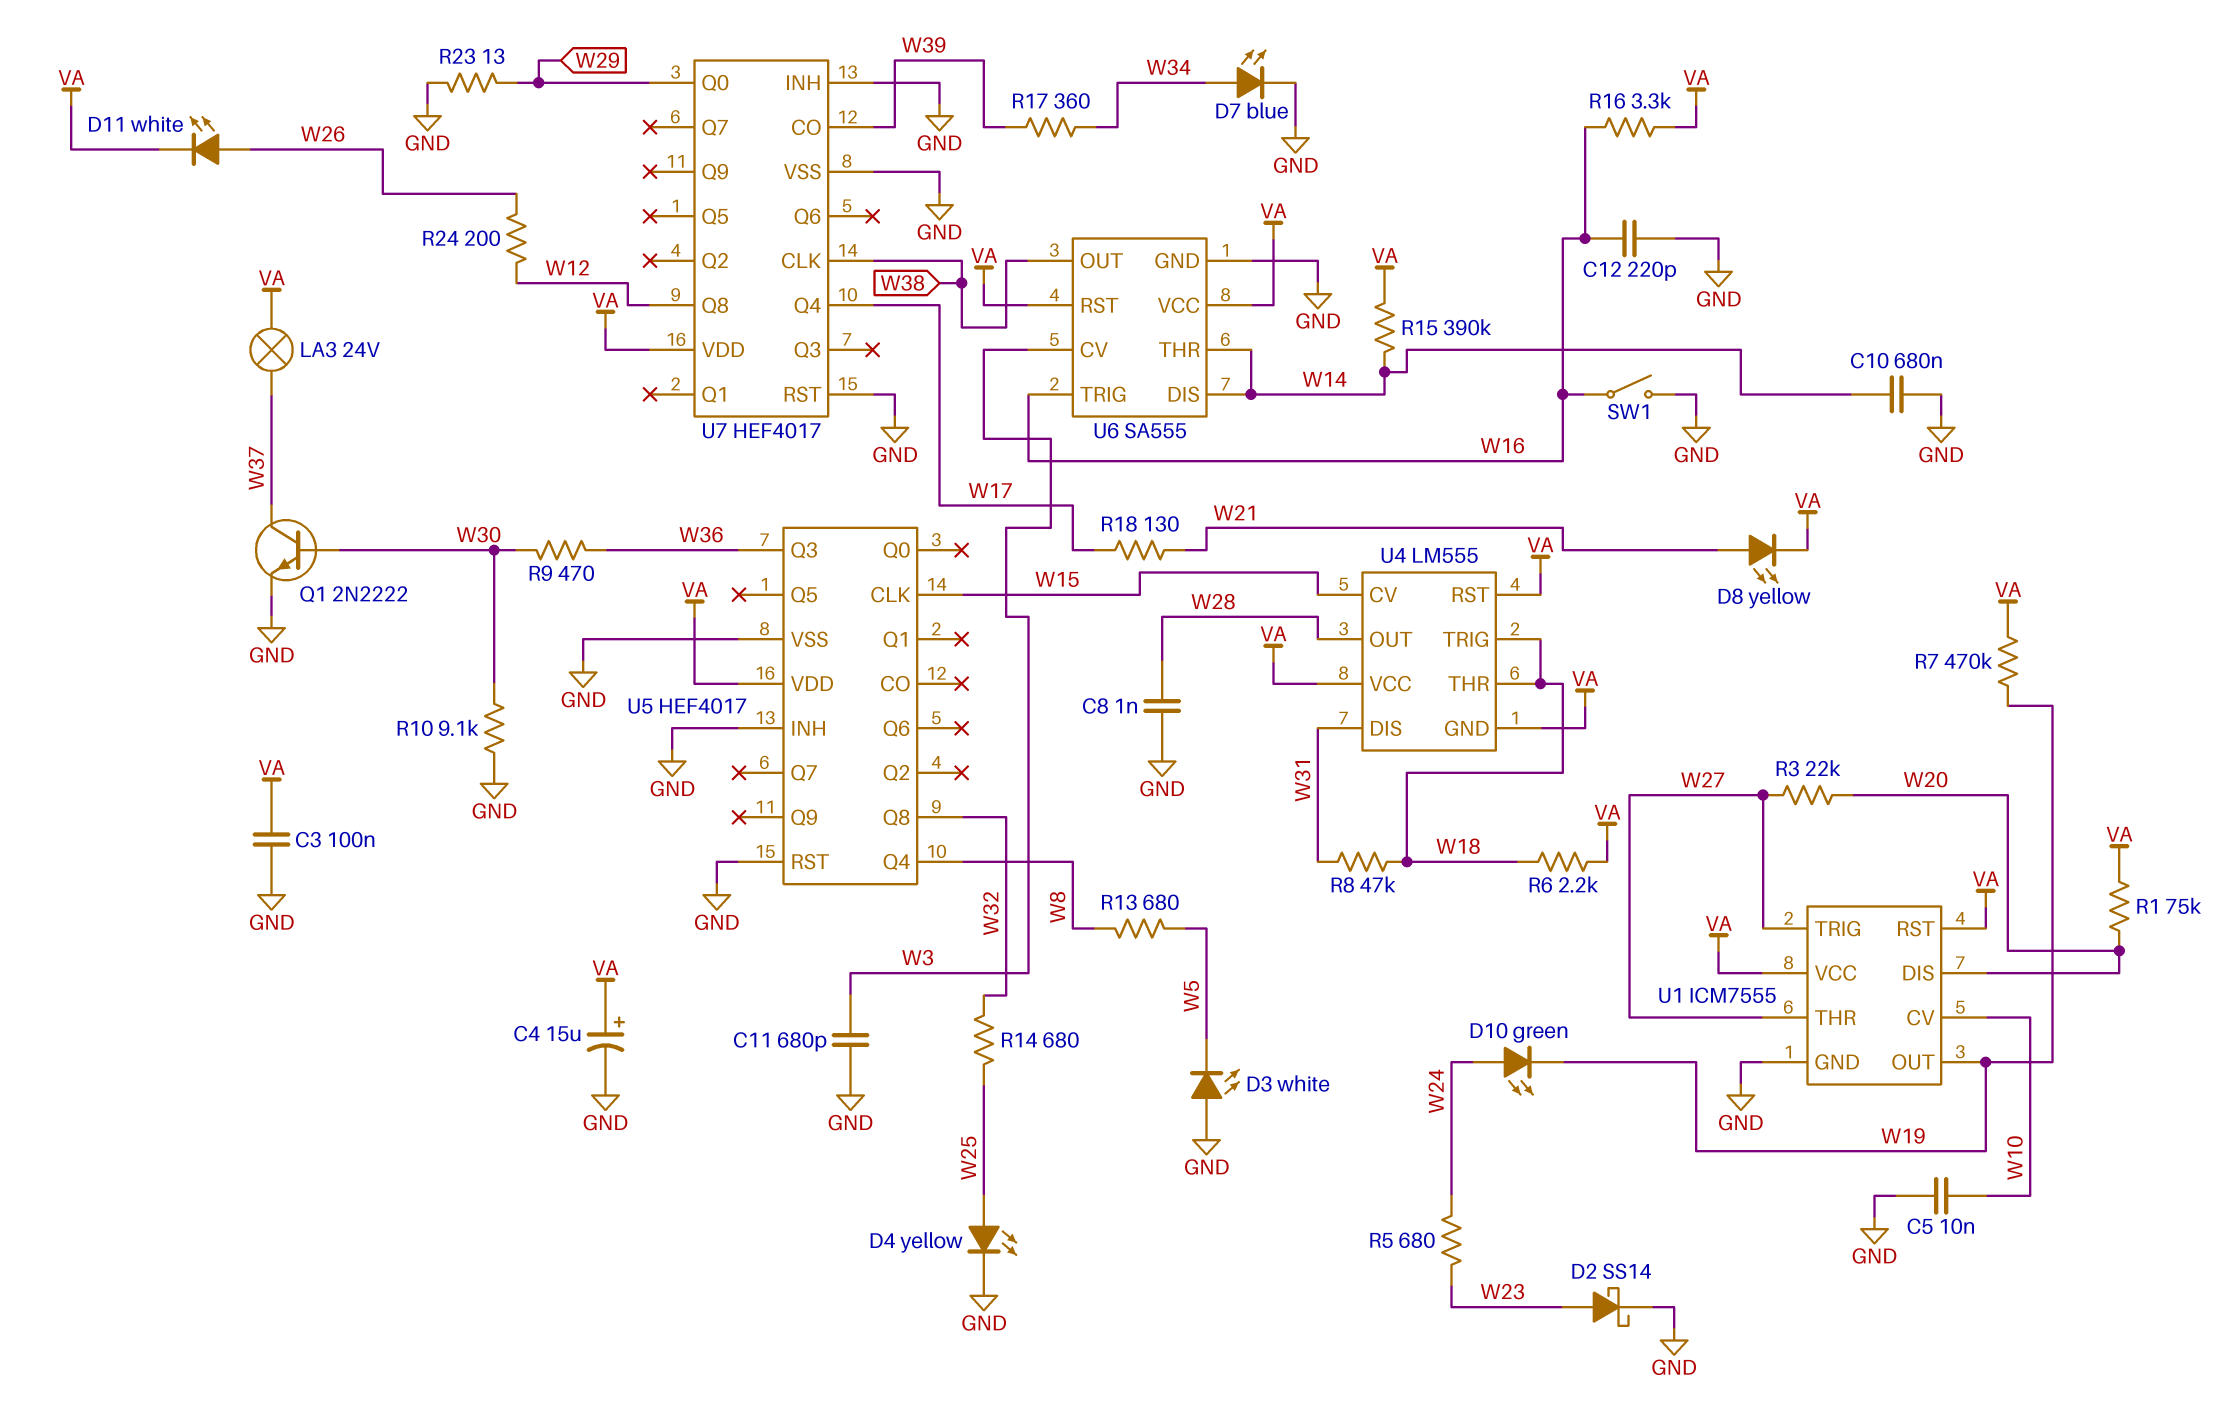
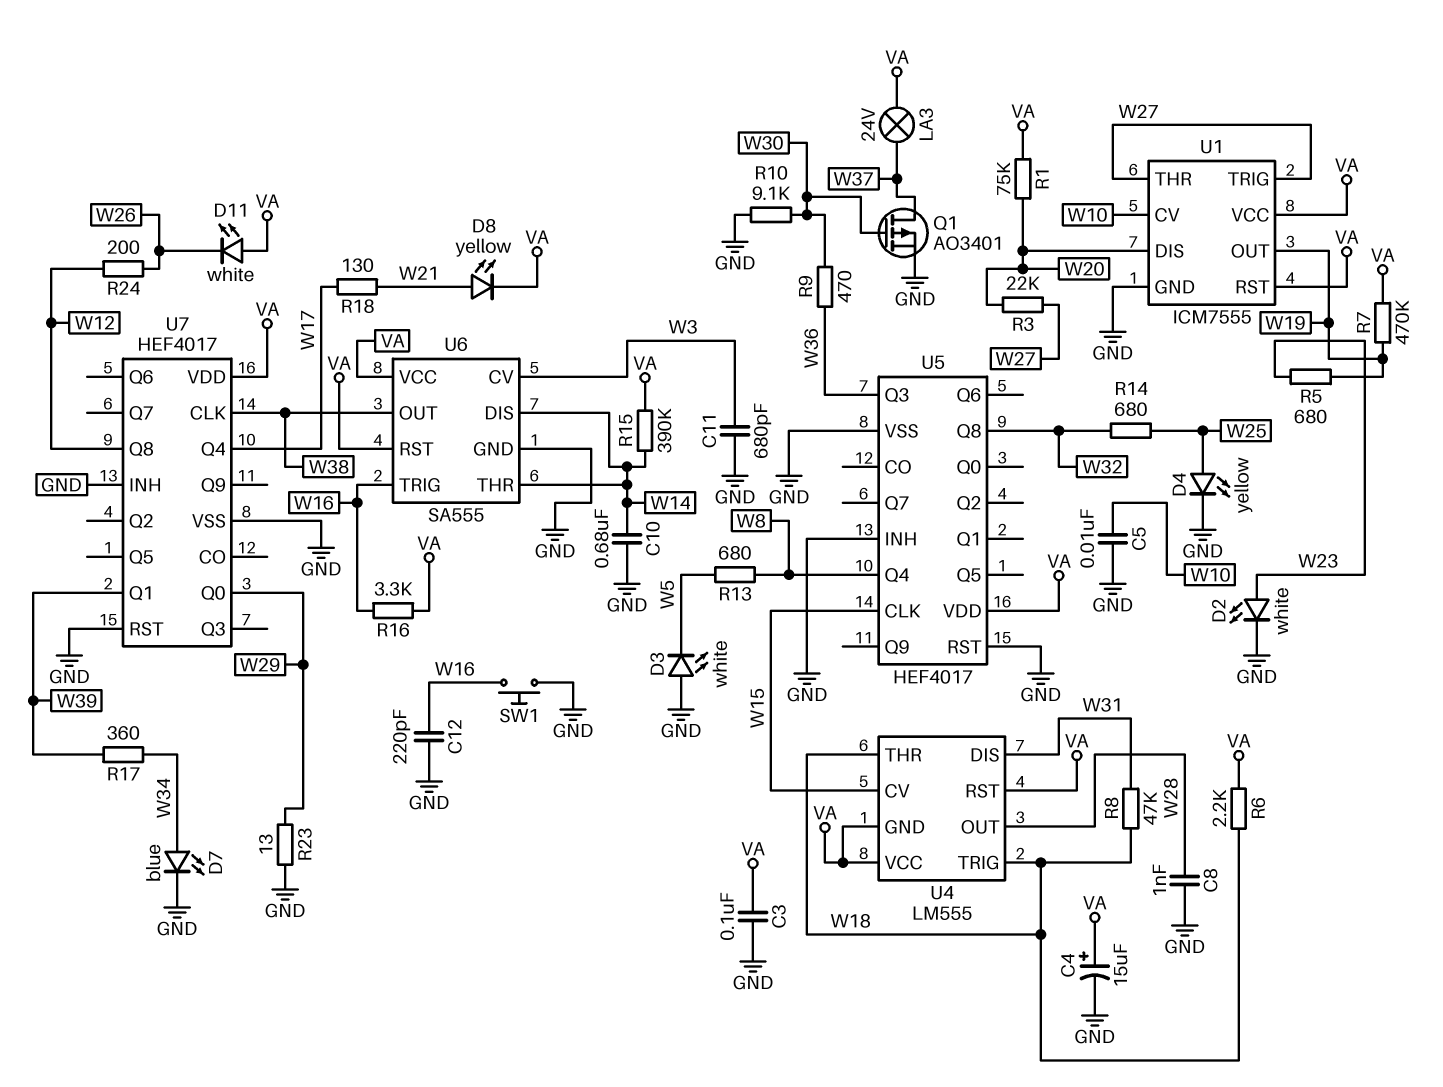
D2: schottky SS14 (A W23, K GND) -> LED white (A W23, K GND)
D10: LED green (A W24, K W19) -> none
D11: LED white (A W26, K VA) -> LED white (A VA, K W26)
Q1: NPN 2N2222 (B W30, C W37, E GND) -> PMOS AO3401 (G W30, D W37, S GND)
R5: 680 (W23, W24) -> 680 (W19, W23)
SW1: switch (GND, W16) -> button (GND, W16)
U7 pin CO: W39 -> none
U7 pin Q1: none -> W39

